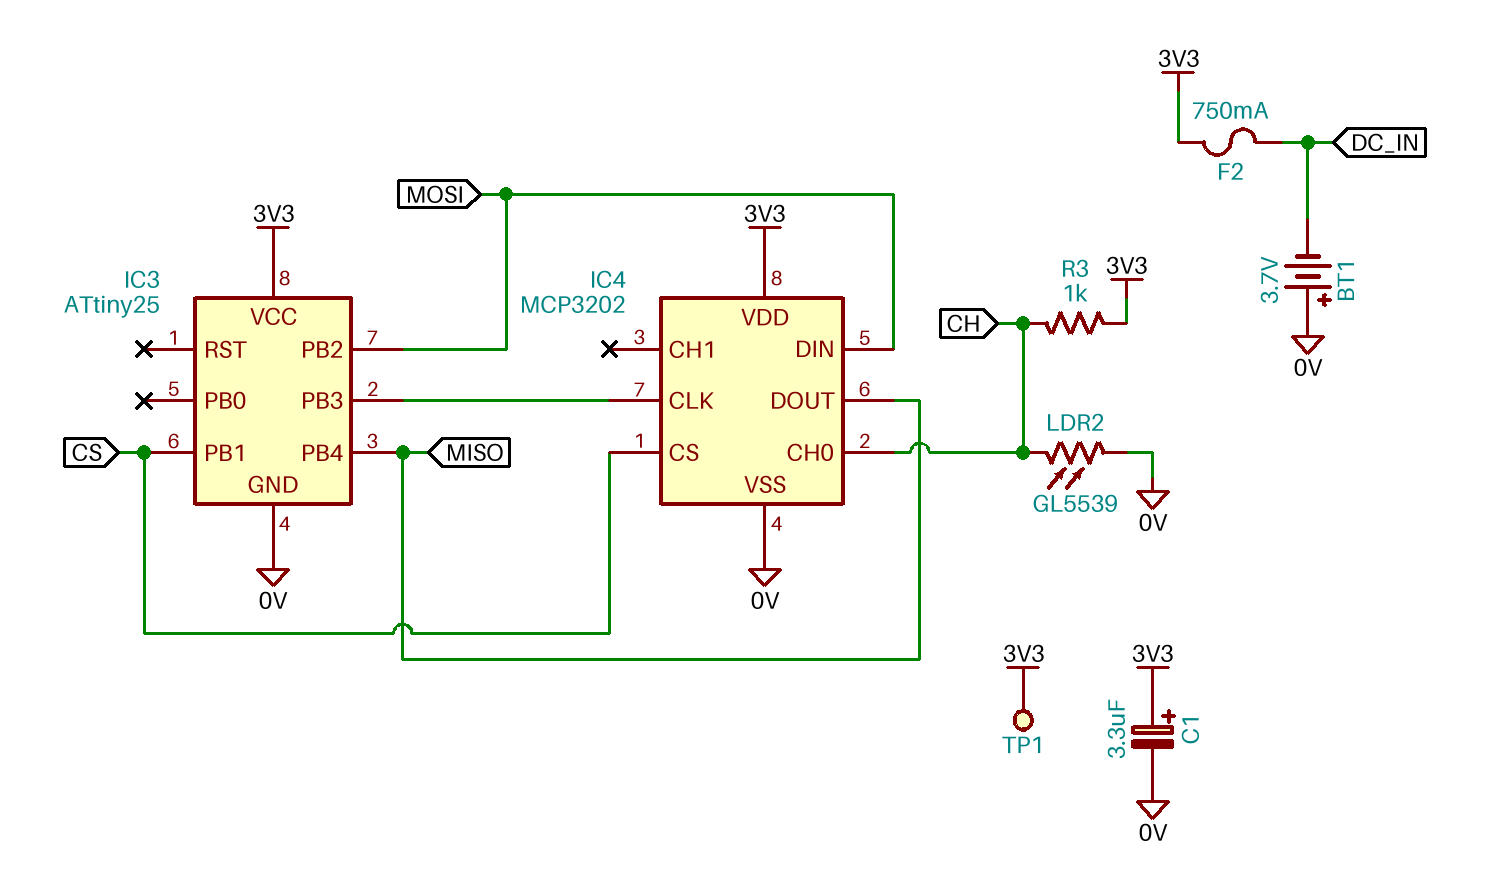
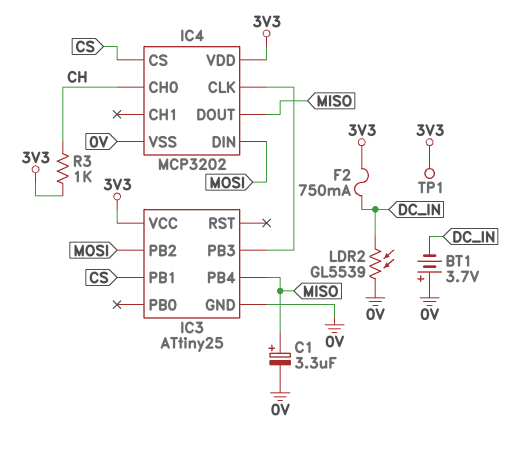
C1: 3.3uF (plus 3V3, minus 0V) -> 3.3uF (plus MISO, minus 0V)
LDR2: GL5539 (0V, CH) -> GL5539 (0V, DC_IN)

